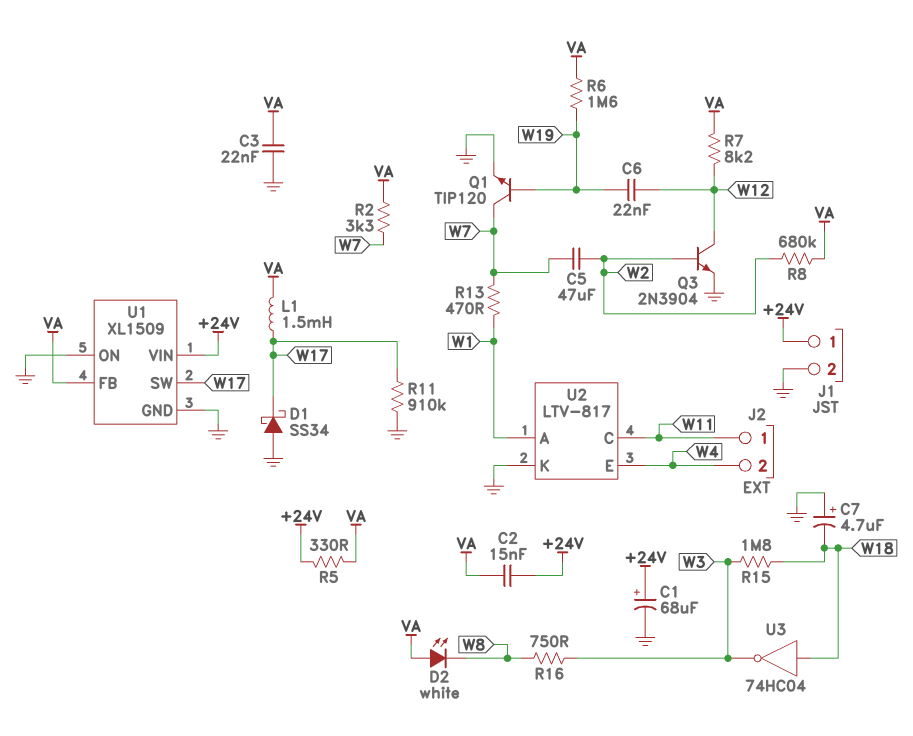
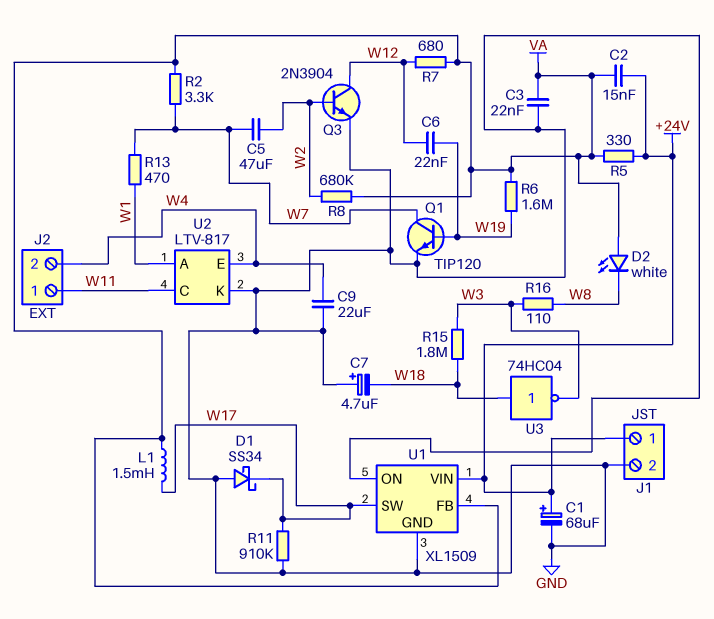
C9: none -> 22uF (GND, W4)
R7: 8.2k (VA, W12) -> 680 (VA, W12)
R16: 750 (W3, W8) -> 110 (W3, W8)

